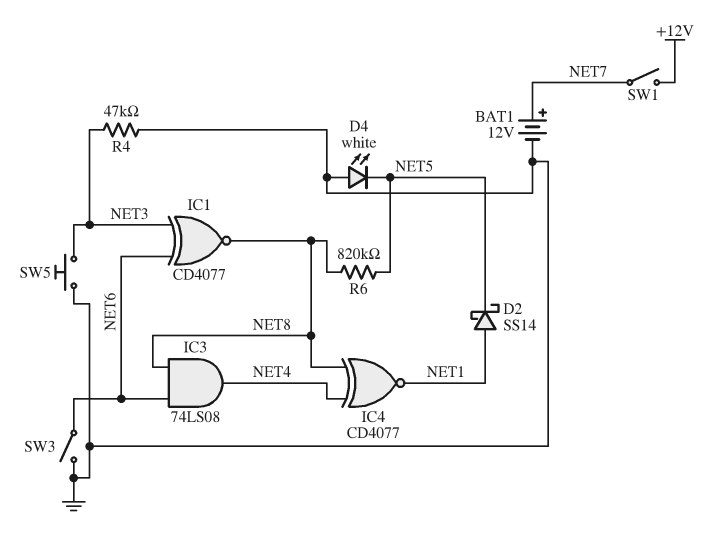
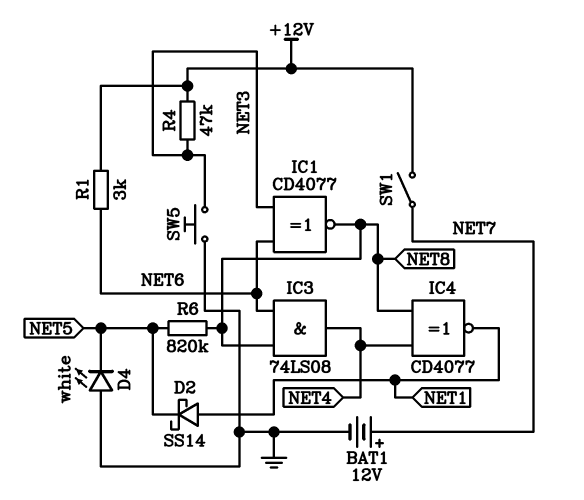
R1: none -> 3k (+12V, NET6)
R4: 47k (GND, NET3) -> 47k (+12V, NET3)
SW3: switch (GND, NET6) -> none

